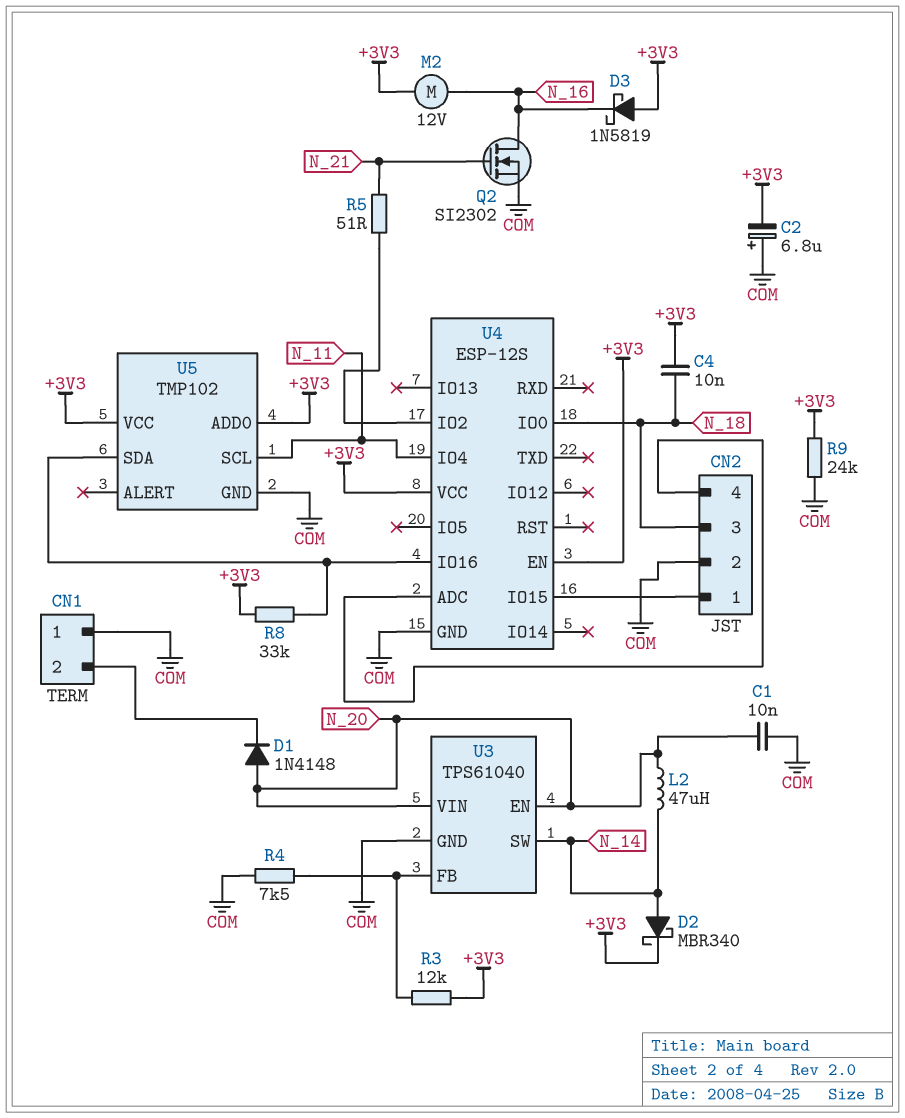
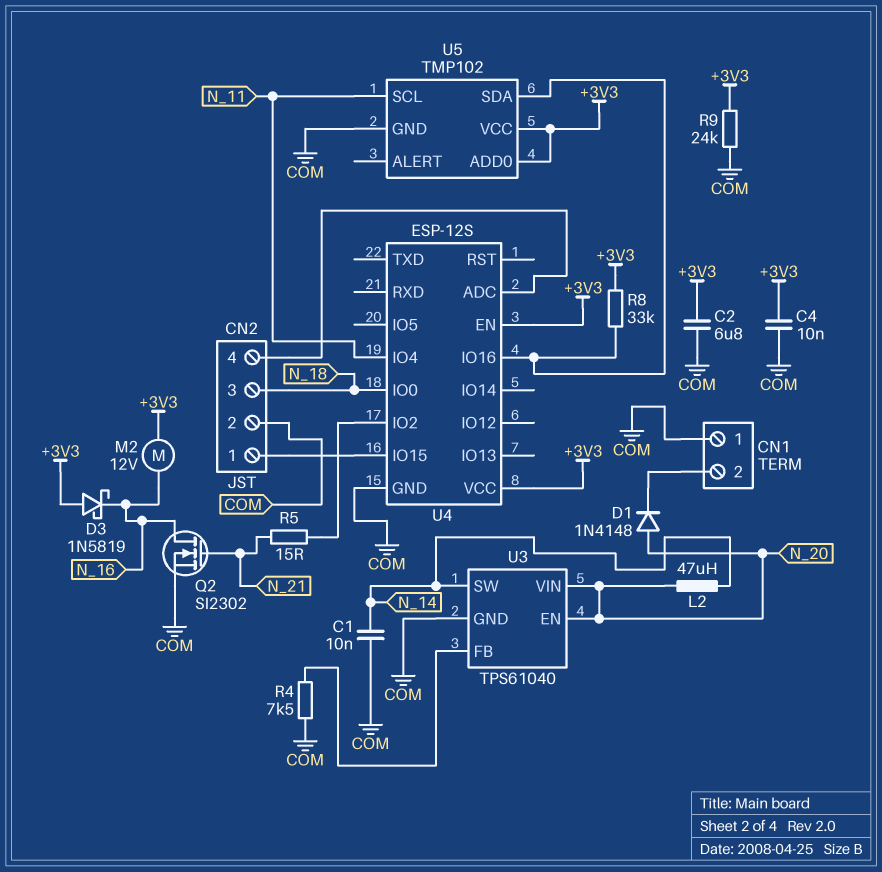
C1: 10nF (COM, N_20) -> 10nF (COM, N_14)
C2: 6.8uF (plus COM, minus +3V3) -> 6.8uF (+3V3, COM)
C4: 10nF (+3V3, N_18) -> 10nF (+3V3, COM)
D2: schottky MBR340 (A N_14, K +3V3) -> none
R3: 12k (+3V3, U3/FB) -> none
R5: 51 (N_21, U4/IO2) -> 15 (N_21, U4/IO2)

